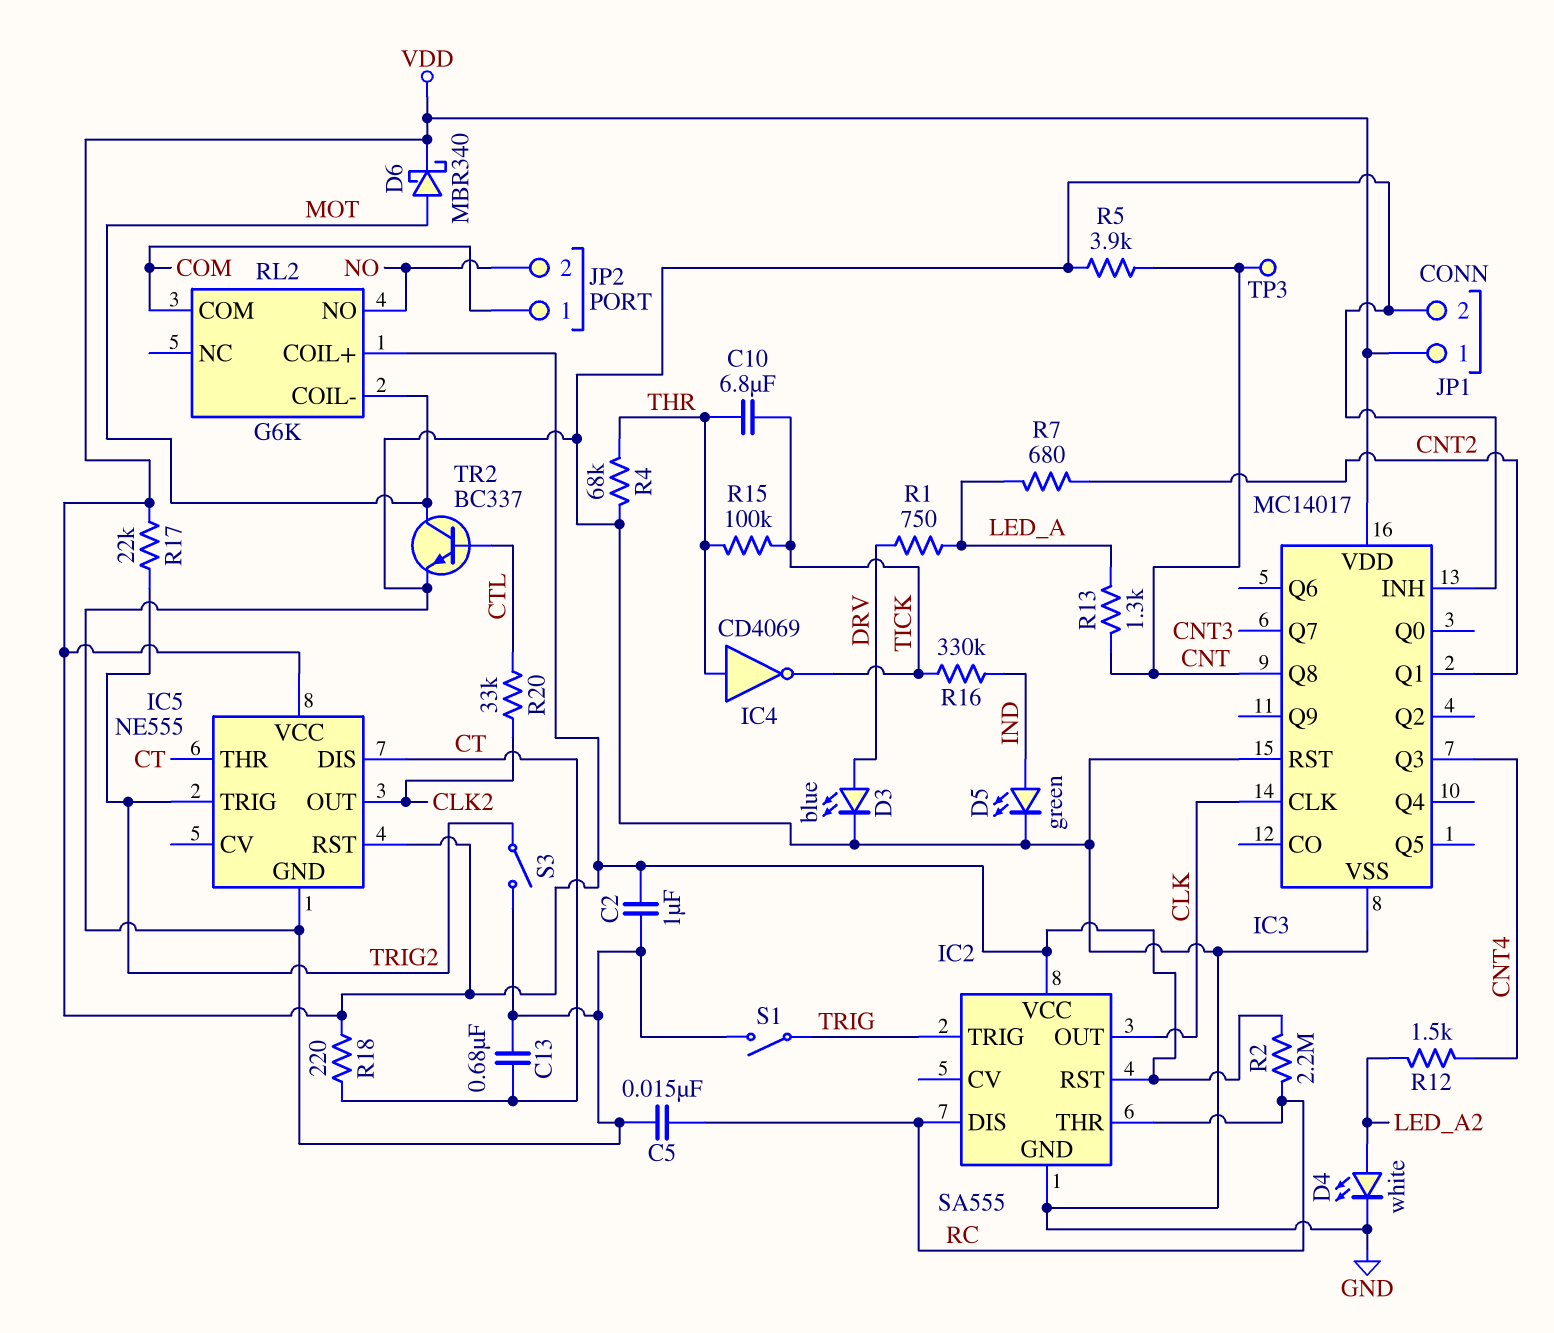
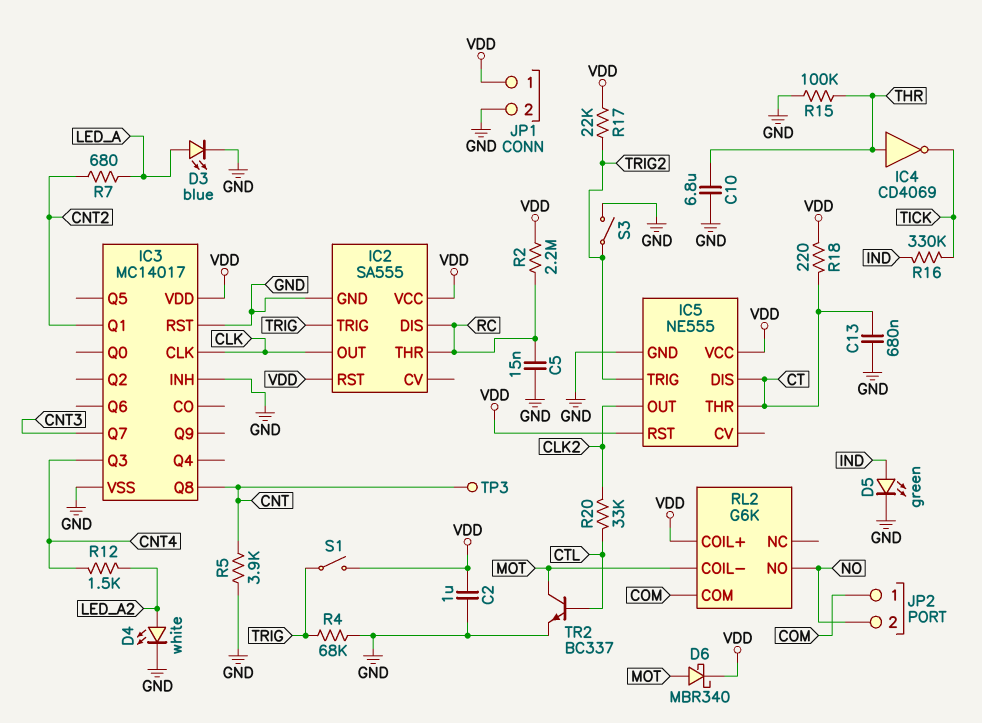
C10: 6.8uF (THR, TICK) -> 6.8uF (GND, THR)
D3: LED blue (A DRV, K GND) -> LED blue (A LED_A, K GND)
R1: 750 (DRV, LED_A) -> none
R4: 68k (GND, THR) -> 68k (GND, TRIG)
R13: 1.3k (CNT, LED_A) -> none
R15: 100k (THR, TICK) -> 100k (GND, THR)
S1: switch (GND, TRIG) -> switch (TRIG, VDD)

